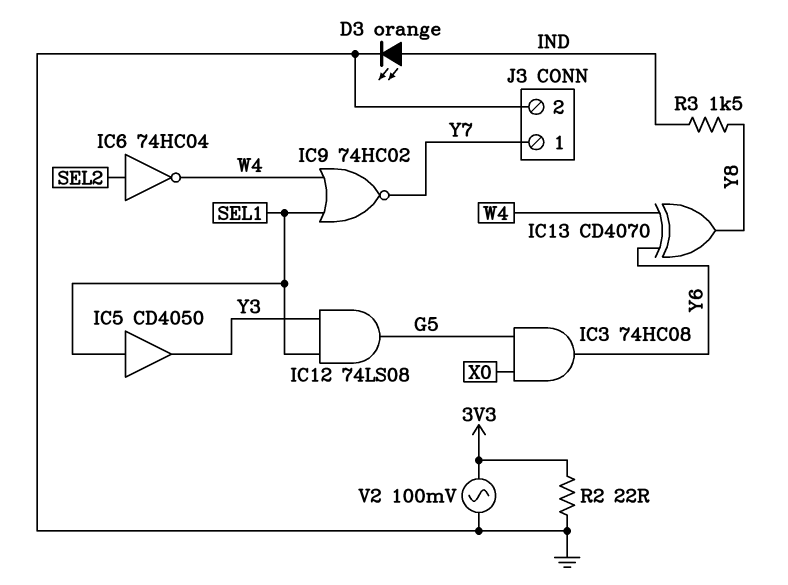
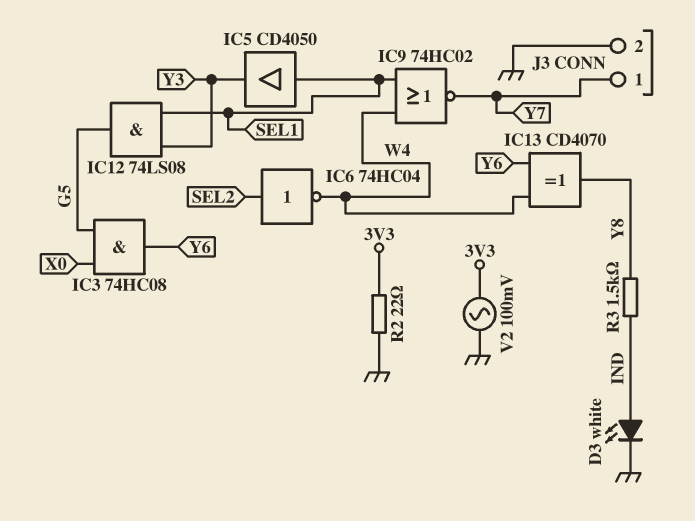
D3: LED orange (A IND, K GND) -> LED white (A IND, K GND)

